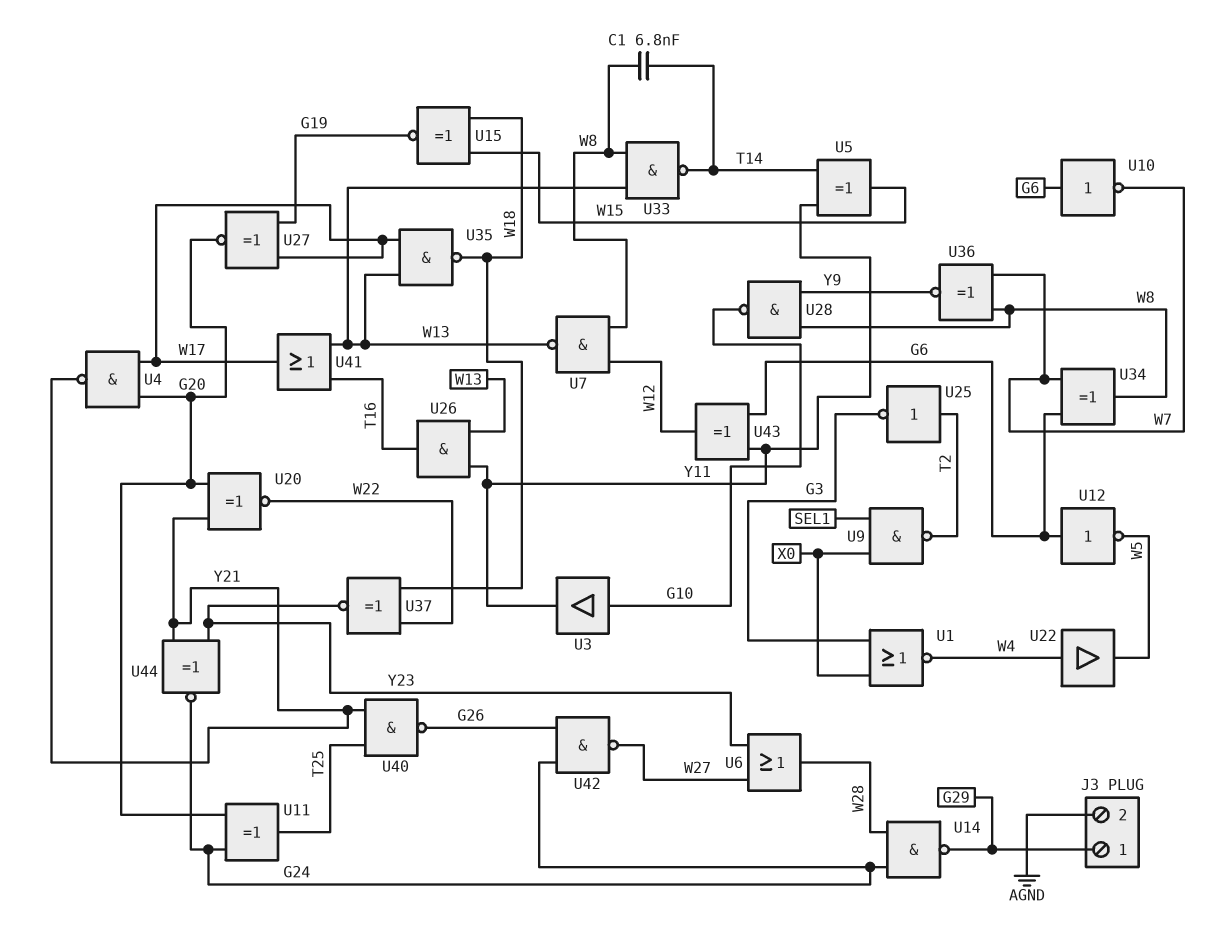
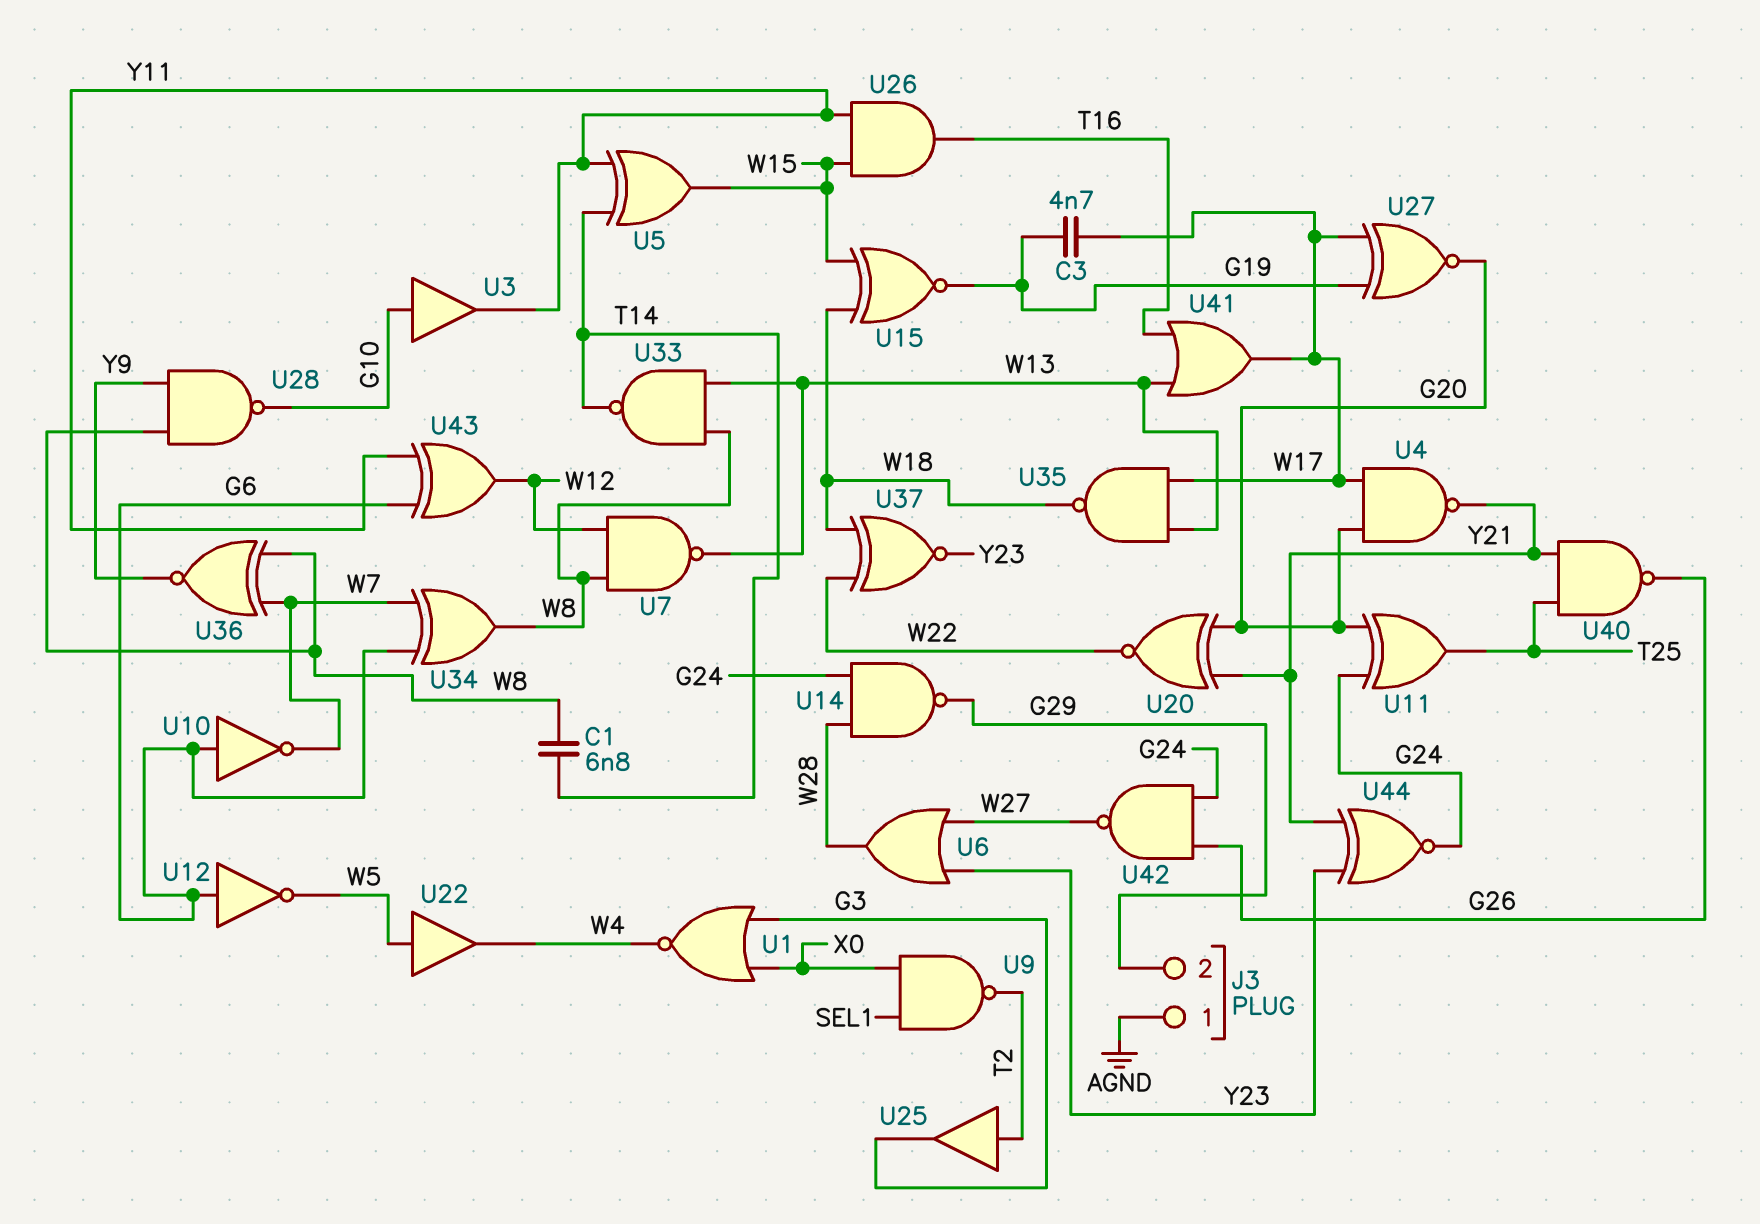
C3: none -> 4.7nF (G19, W17)
J3 pin 1: G29 -> AGND
J3 pin 2: AGND -> G29
U22: buffer (in W4, out W5) -> buffer (in W5, out W4)
U25: NOT (in T2, out G3) -> buffer (in T2, out G3)
U26: AND (in W13, in Y11, out T16) -> AND (in W15, in Y11, out T16)

